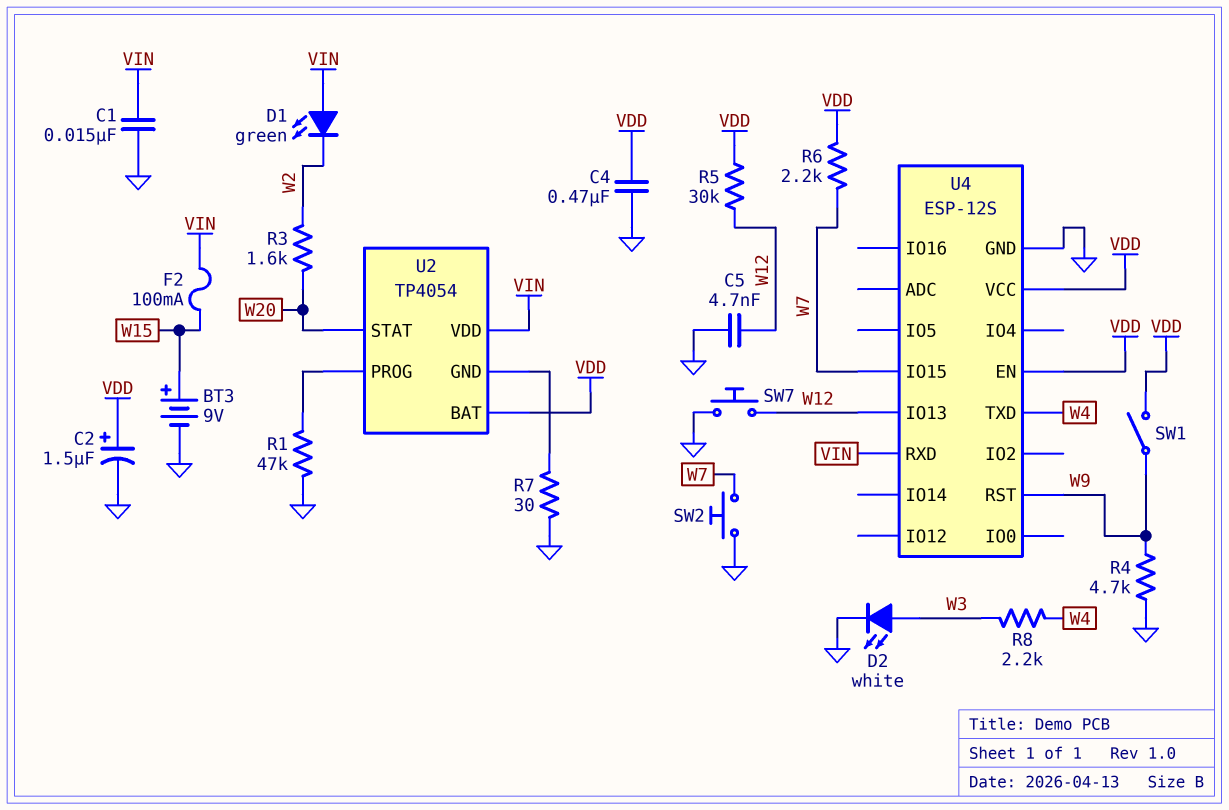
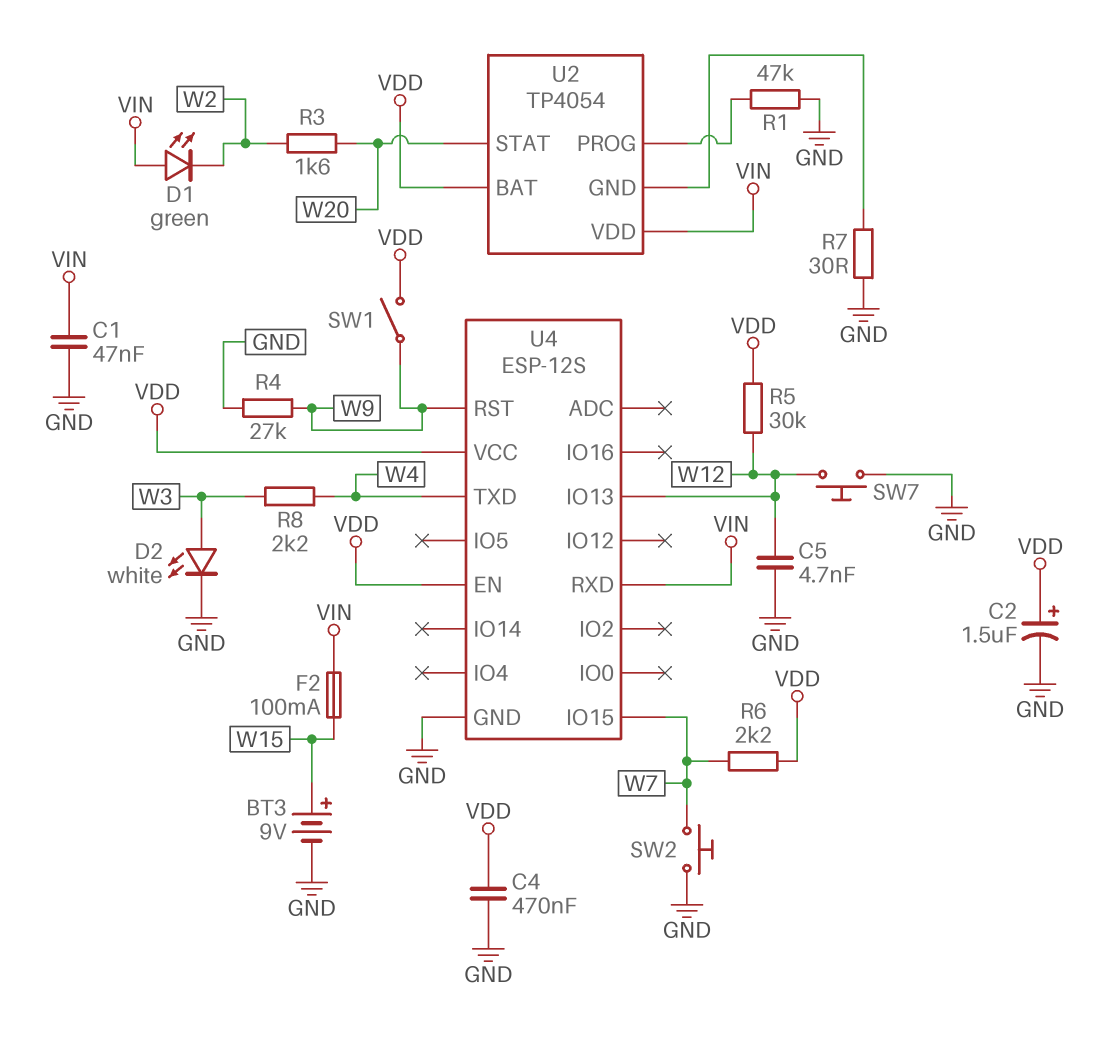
C1: 15nF (GND, VIN) -> 47nF (GND, VIN)
R4: 4.7k (GND, W9) -> 27k (GND, W9)

